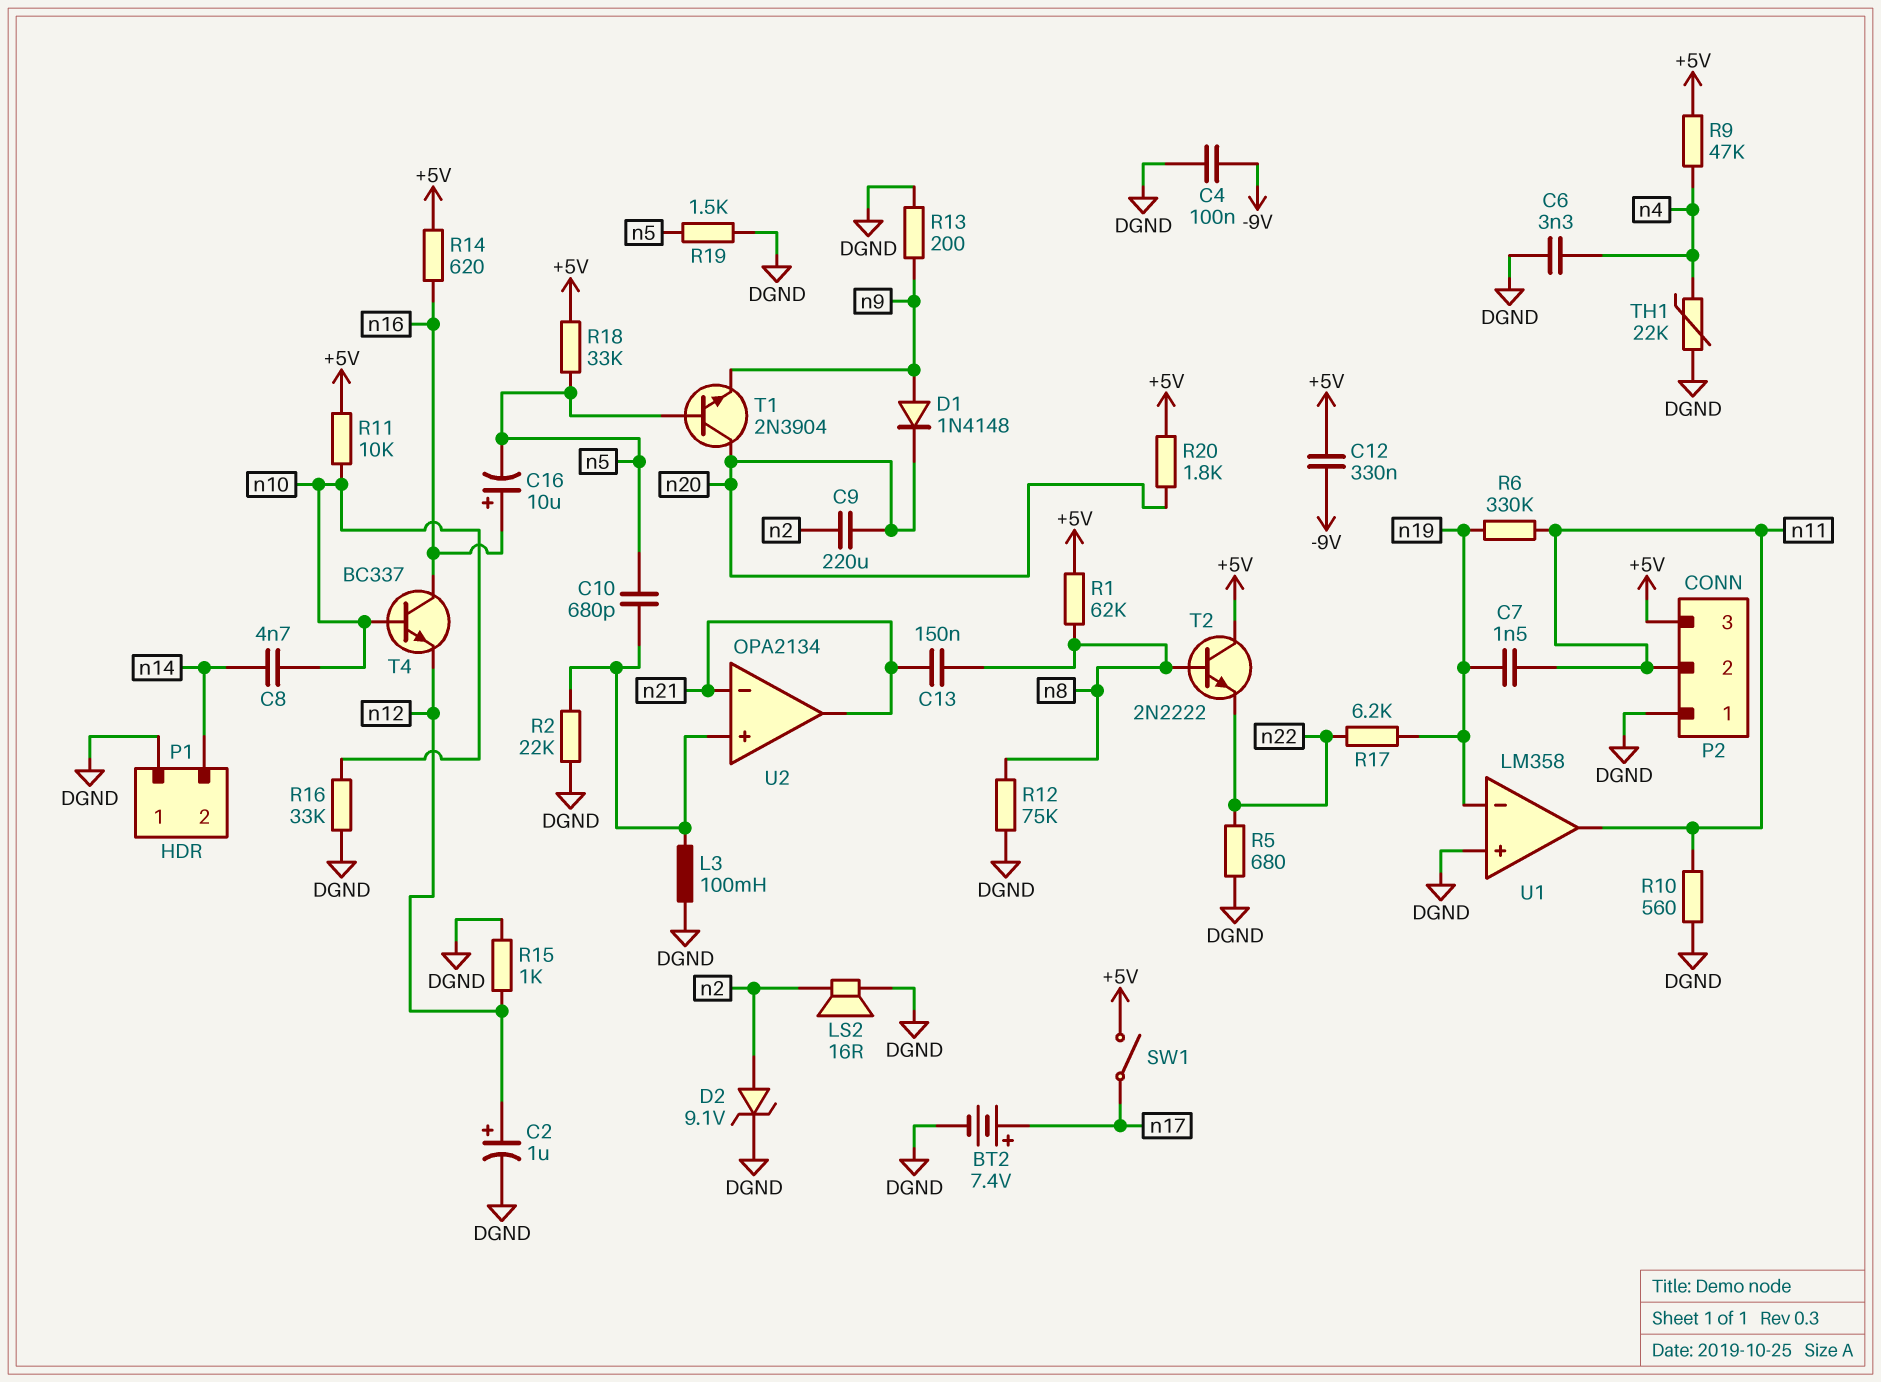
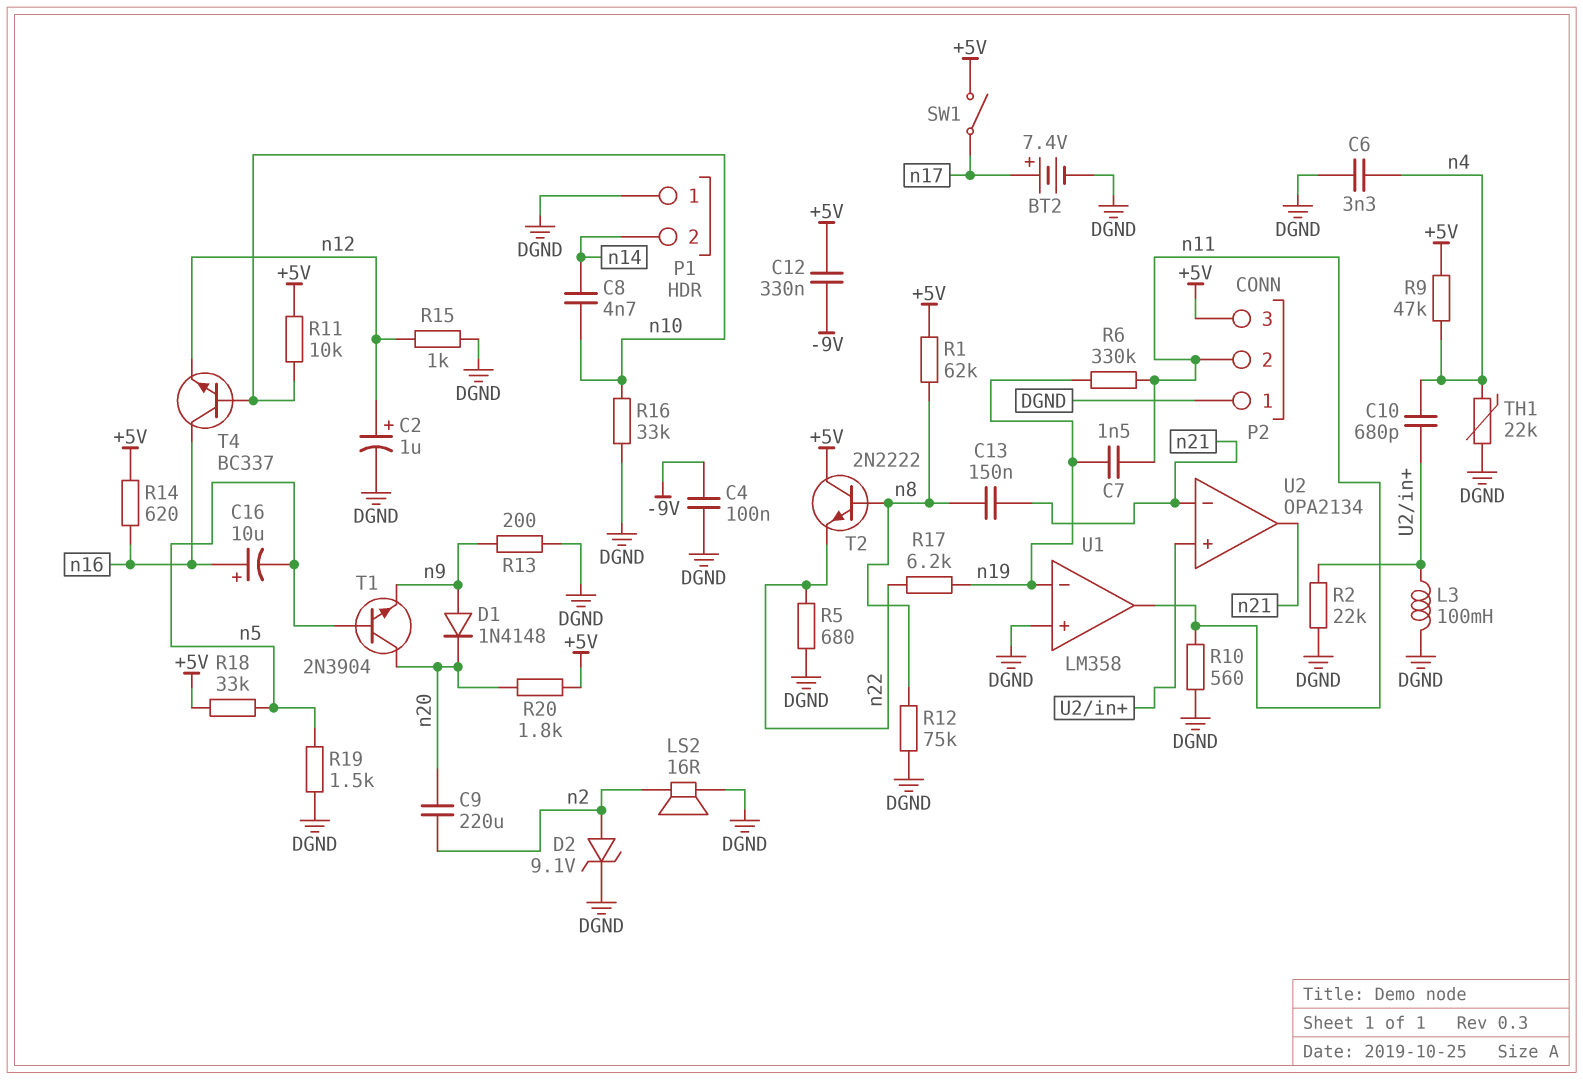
C10: 680pF (U2/in+, n5) -> 680pF (U2/in+, n4)

